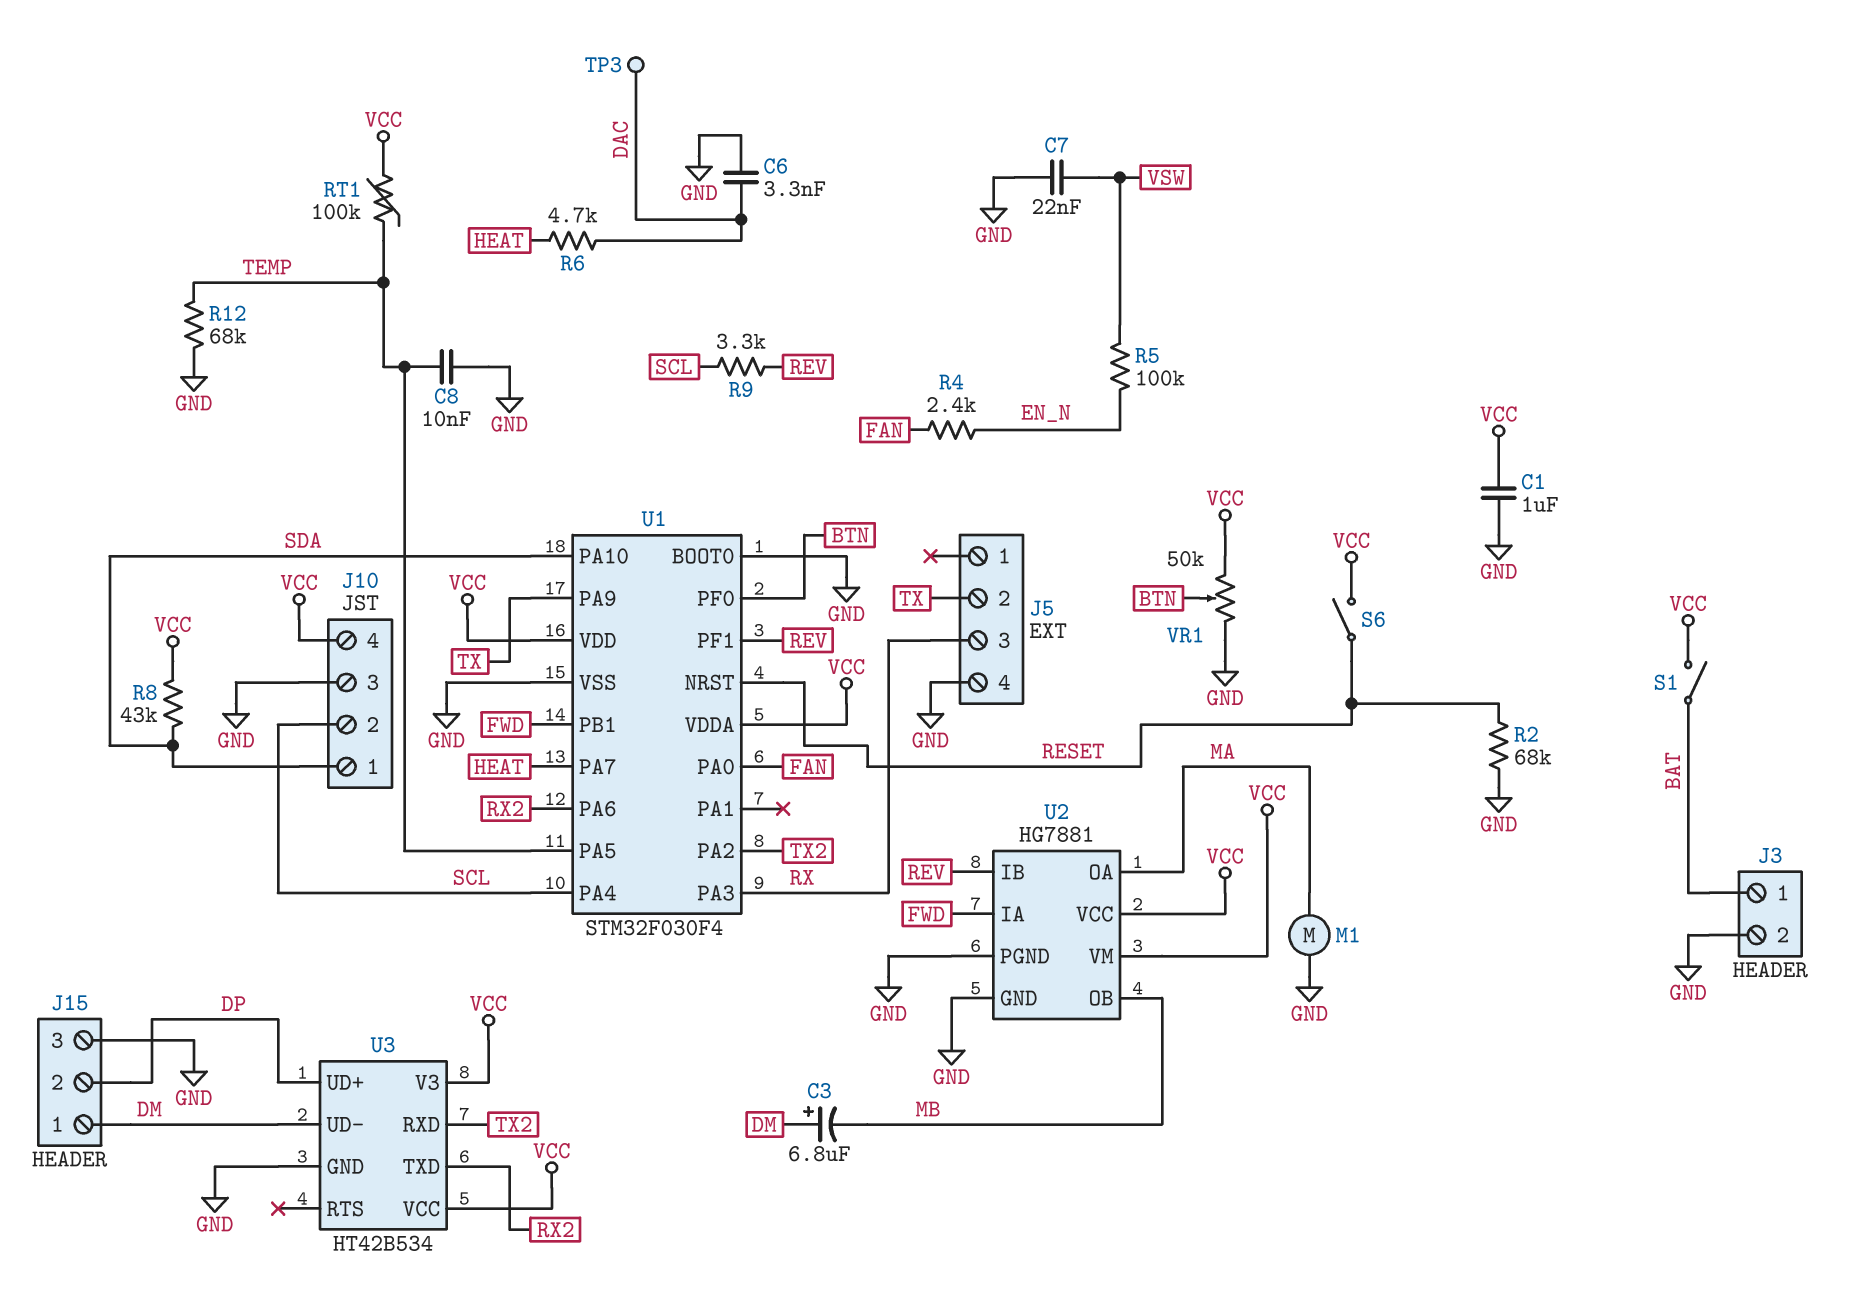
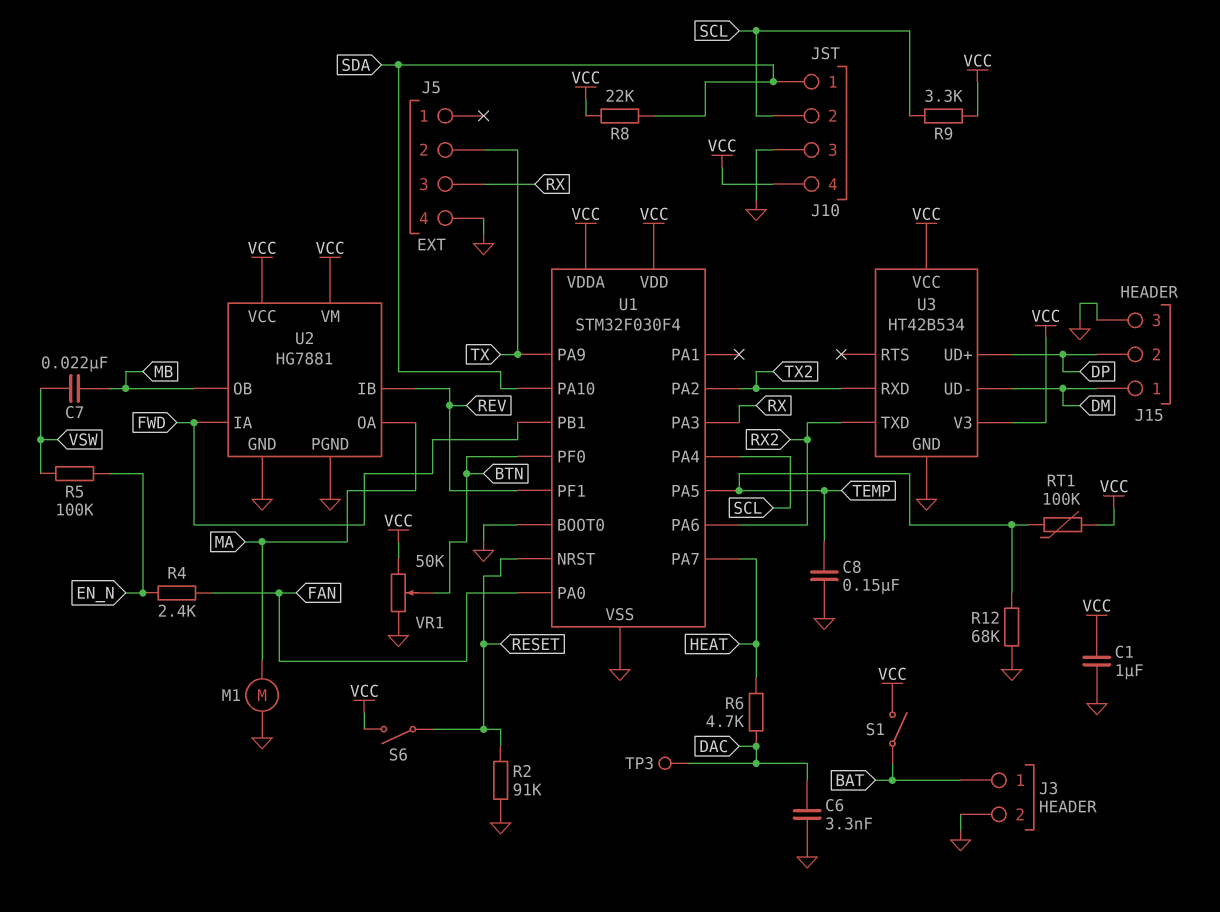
C3: 6.8uF (plus DM, minus MB) -> none
C7: 22nF (GND, VSW) -> 22nF (MB, VSW)
C8: 10nF (GND, TEMP) -> 150nF (GND, TEMP)
R2: 68k (GND, RESET) -> 91k (GND, RESET)
R8: 43k (SDA, VCC) -> 22k (SDA, VCC)
R9: 3.3k (REV, SCL) -> 3.3k (SCL, VCC)

